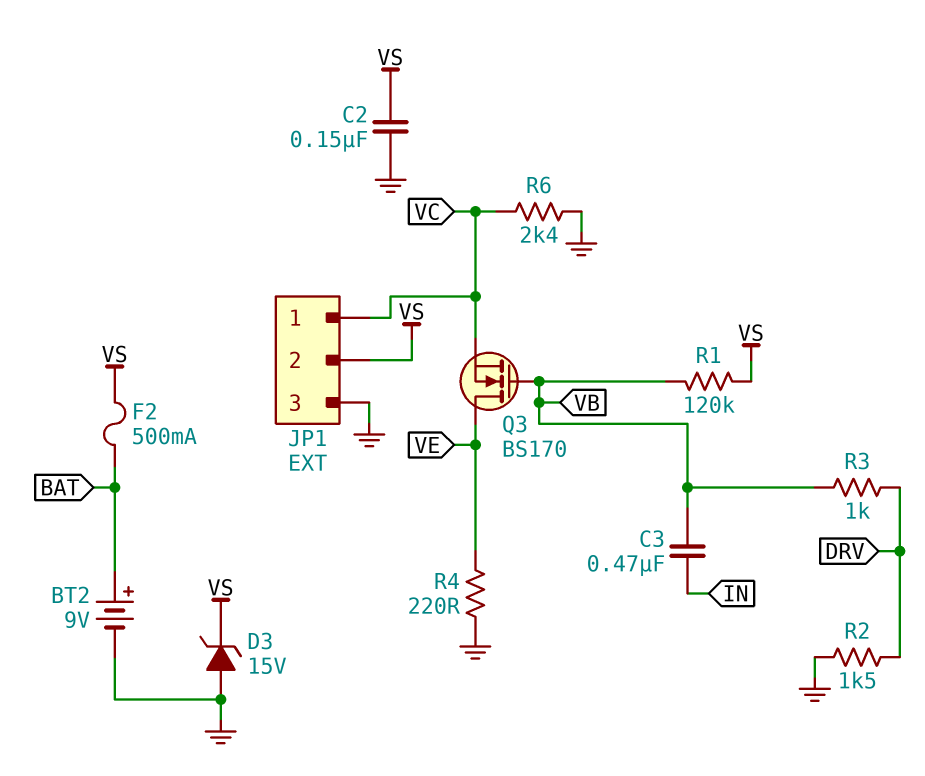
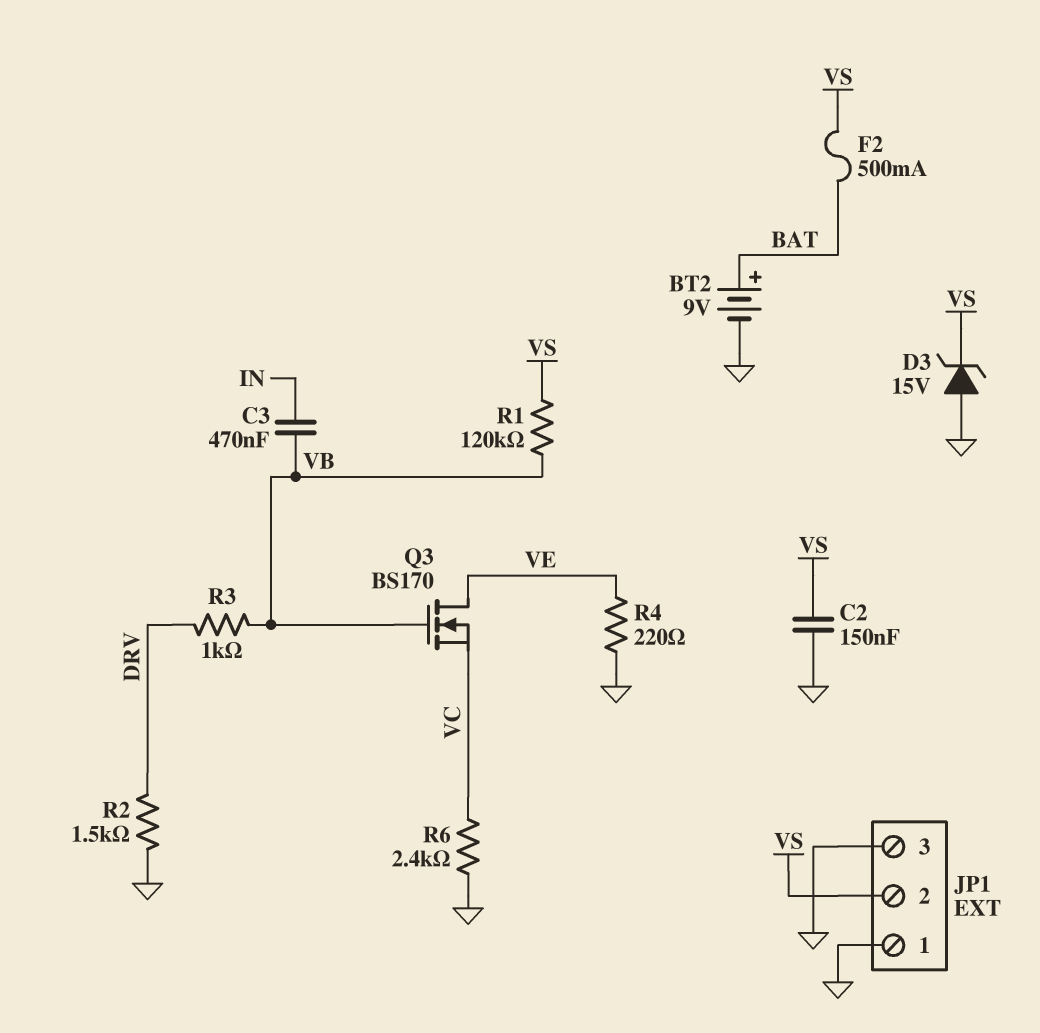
JP1 pin 1: VC -> GND

